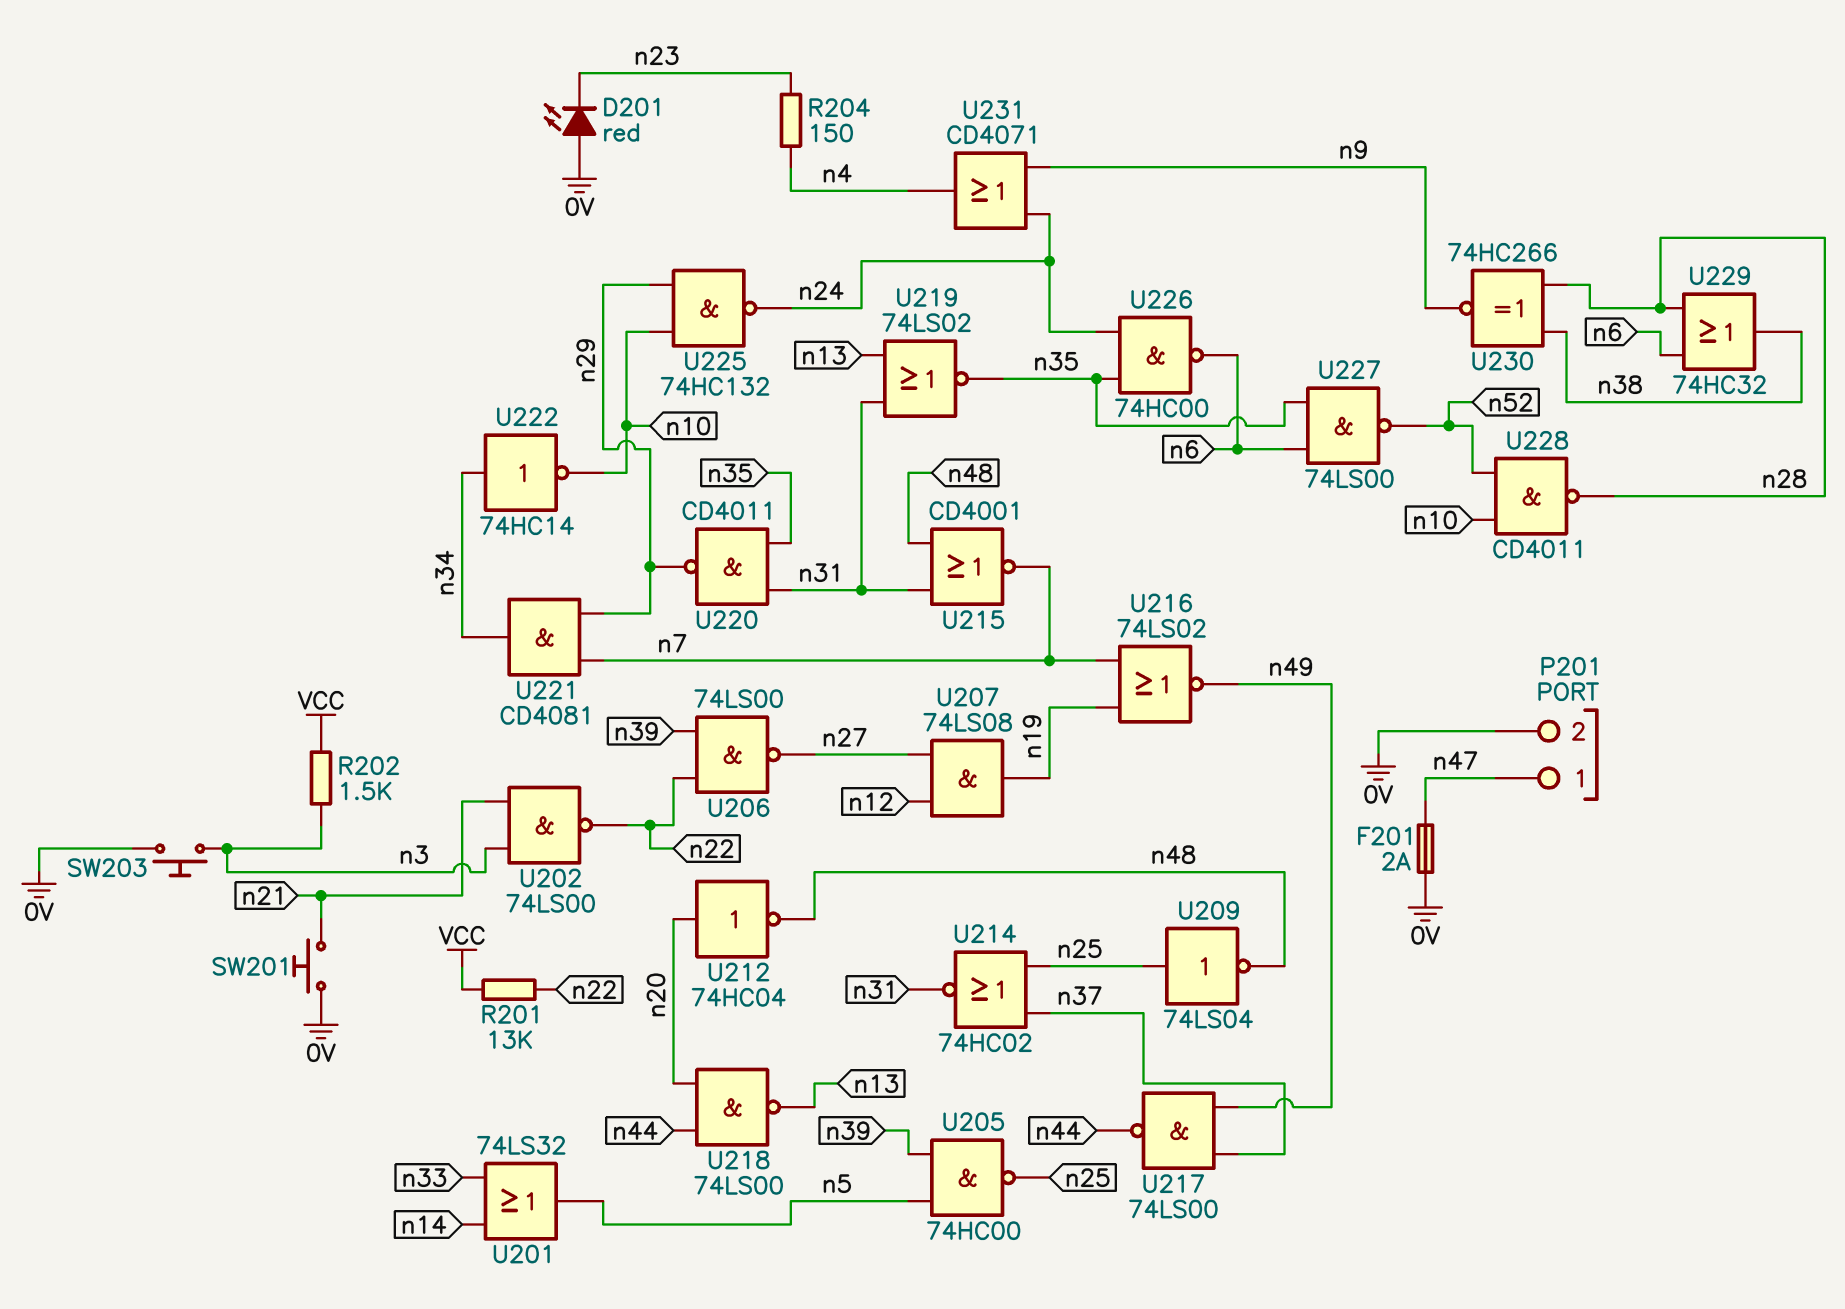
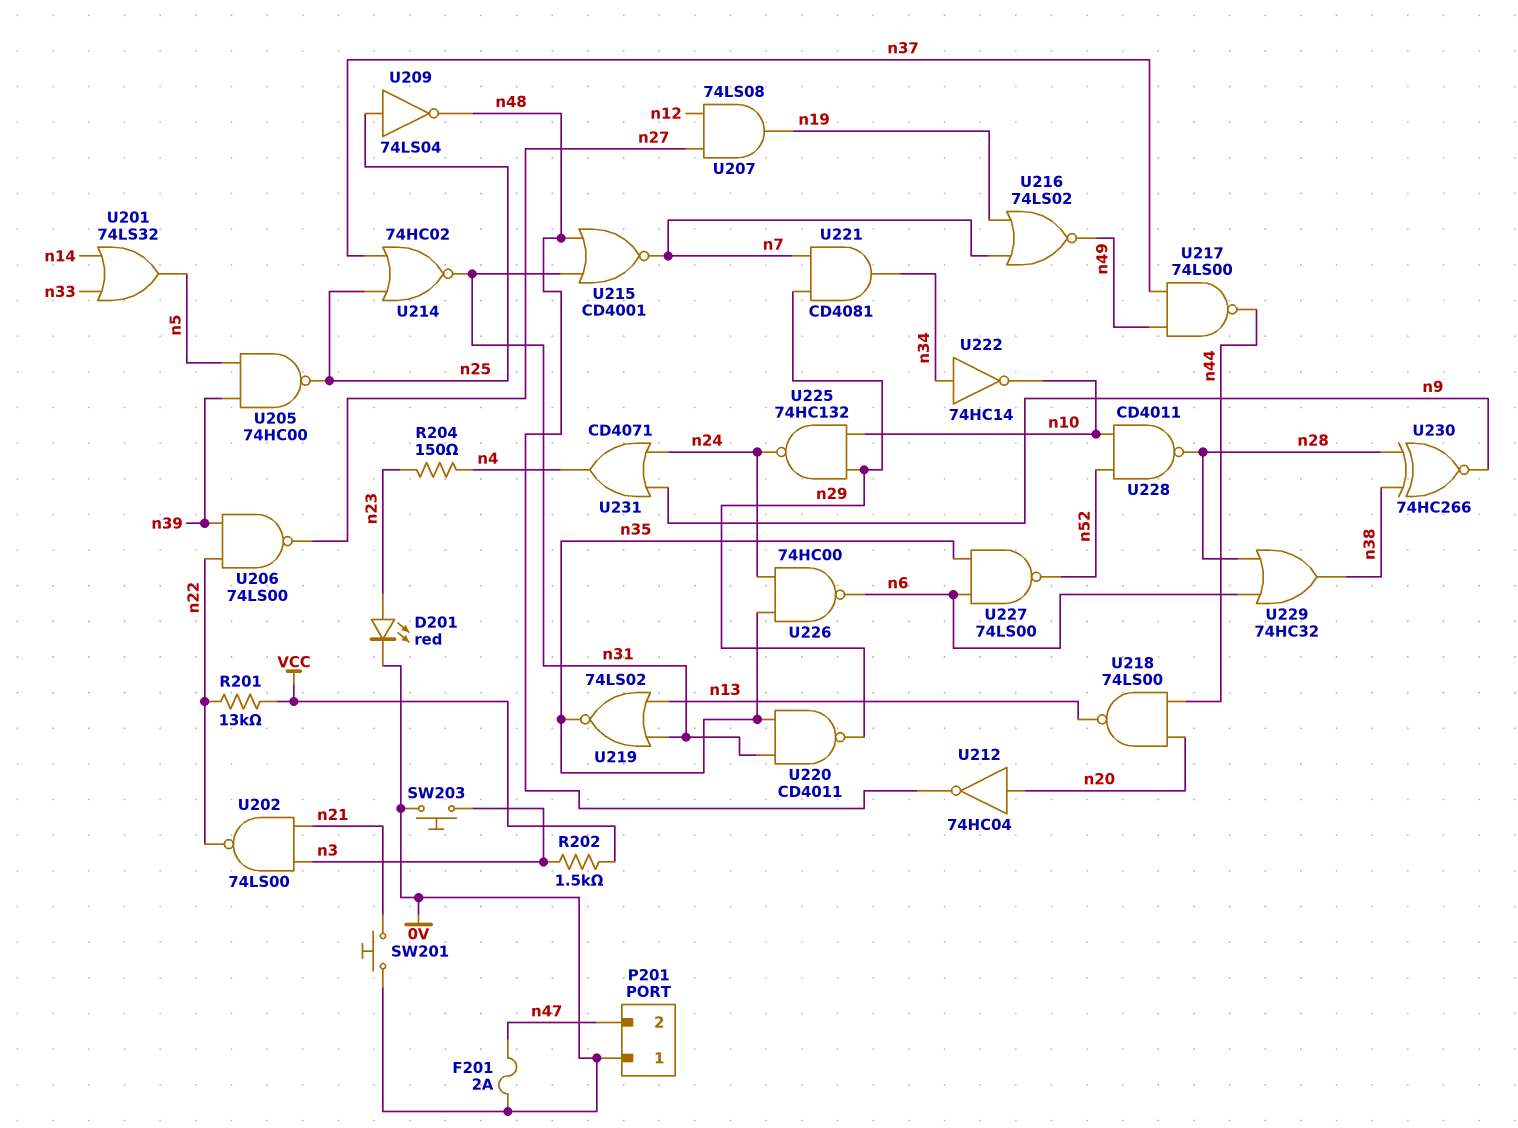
D201: LED red (A 0V, K n23) -> LED red (A n23, K 0V)
P201 pin 1: n47 -> 0V
P201 pin 2: 0V -> n47

